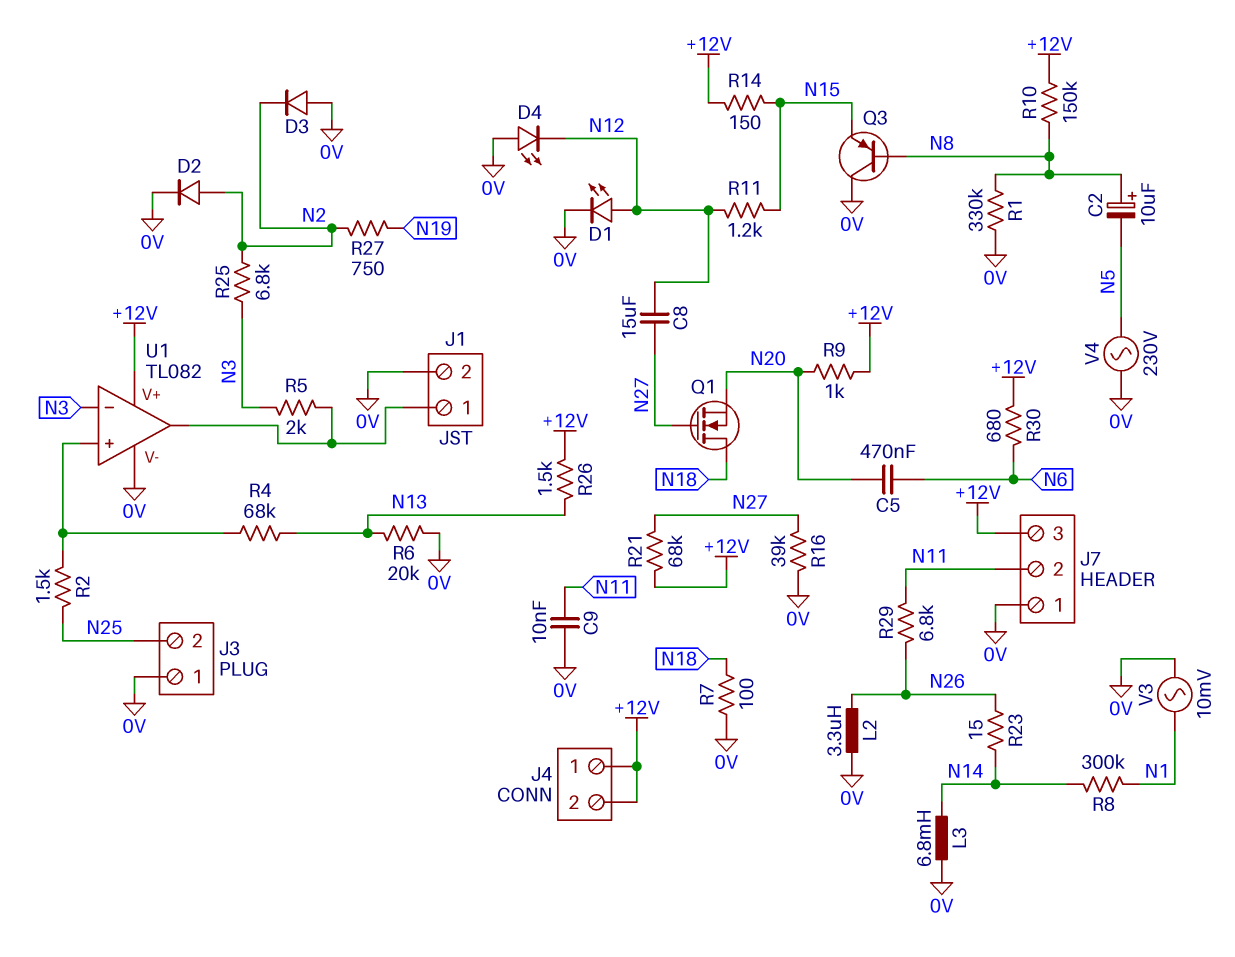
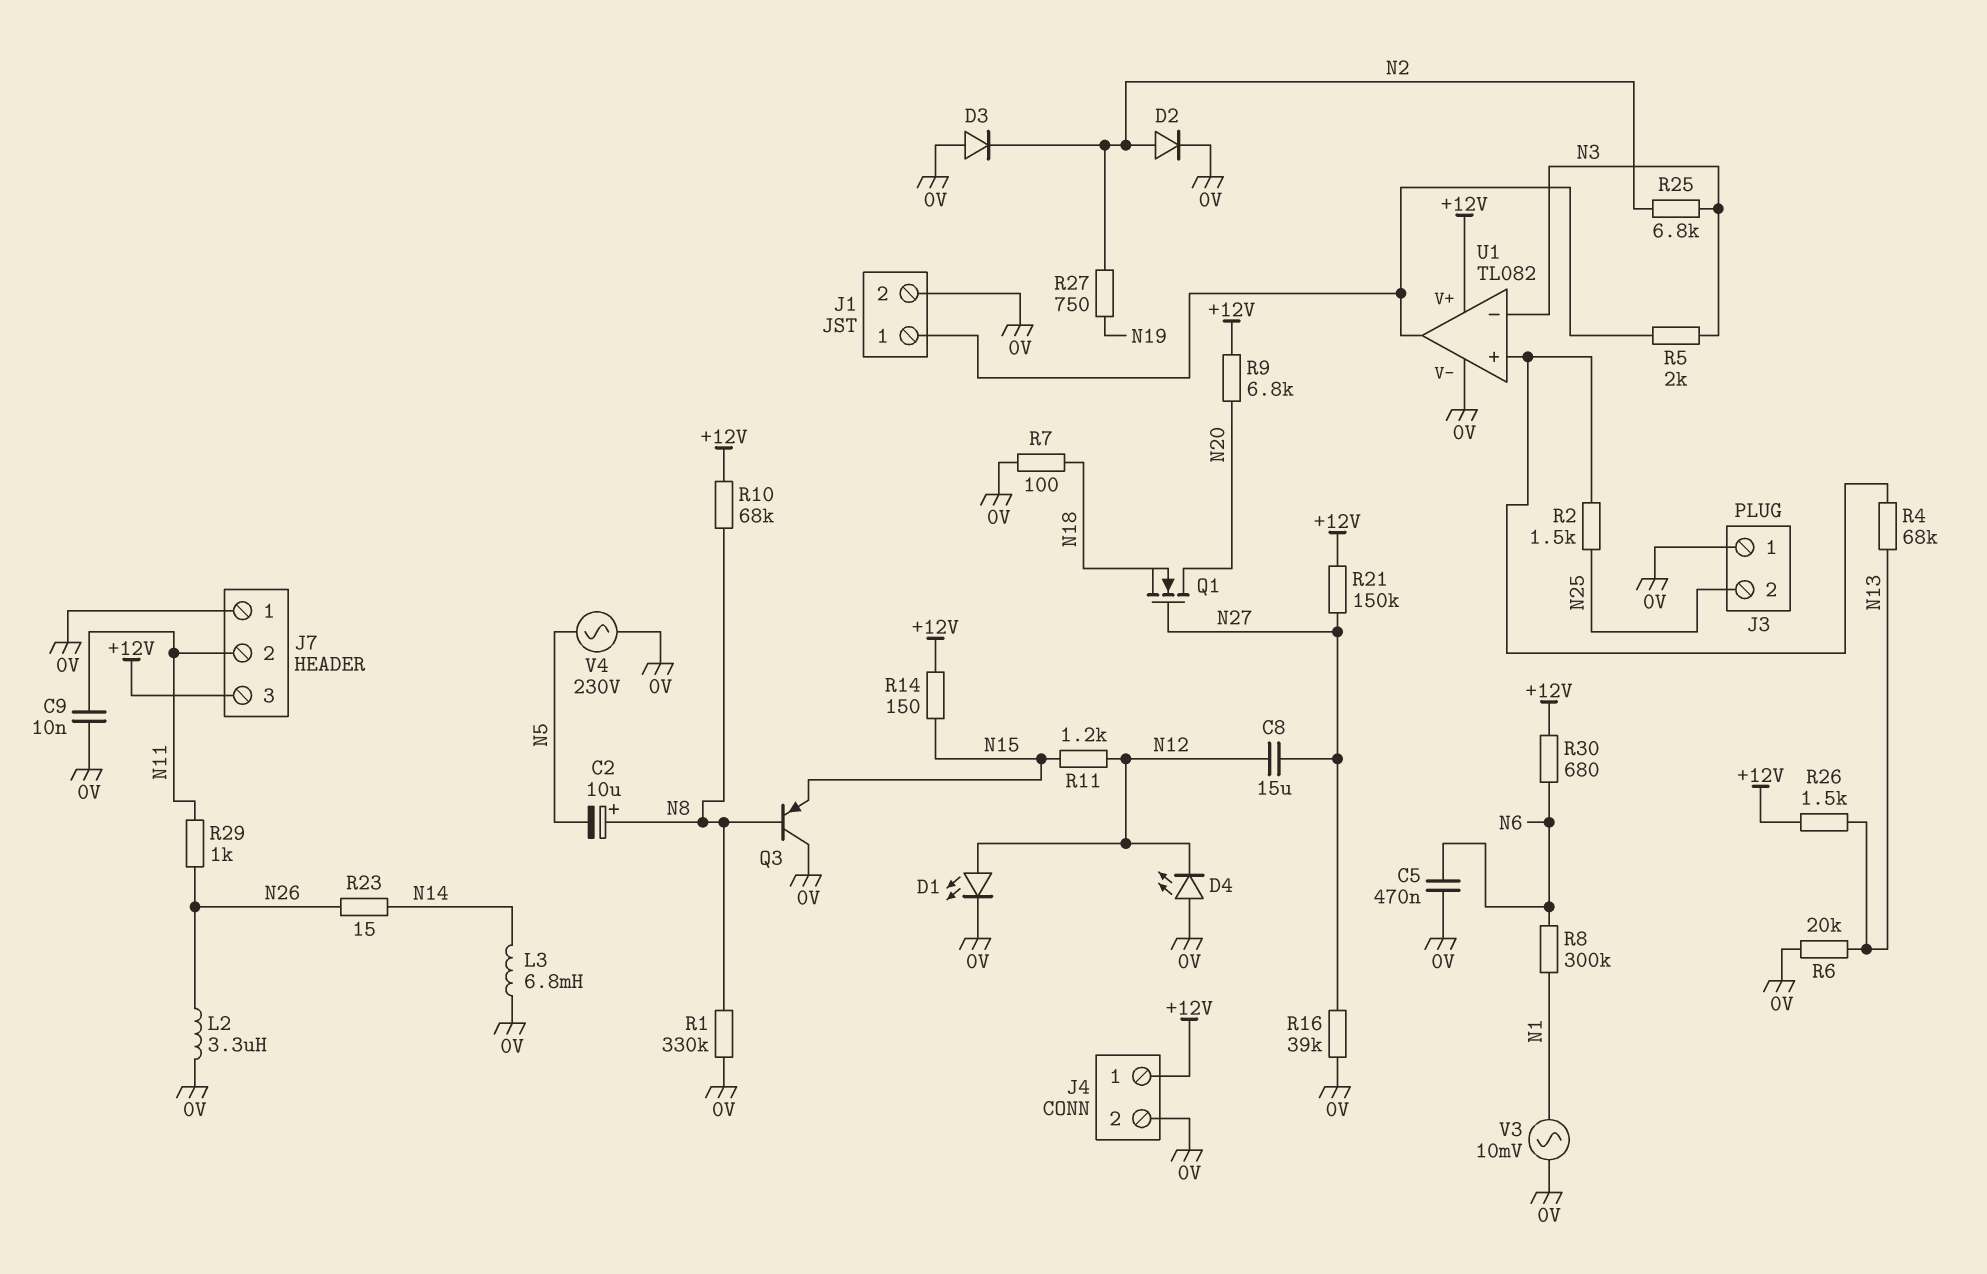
C5: 470nF (N6, N20) -> 470nF (0V, N6)
J4 pin 2: +12V -> 0V
Q1: NMOS (G N27, D N18, S N20) -> NMOS (G N27, D N20, S N18)
R8: 300k (N1, N14) -> 300k (N1, N6)
R9: 1k (+12V, N20) -> 6.8k (+12V, N20)
R10: 150k (+12V, N8) -> 68k (+12V, N8)
R21: 68k (+12V, N27) -> 150k (+12V, N27)
R29: 6.8k (N11, N26) -> 1k (N11, N26)

